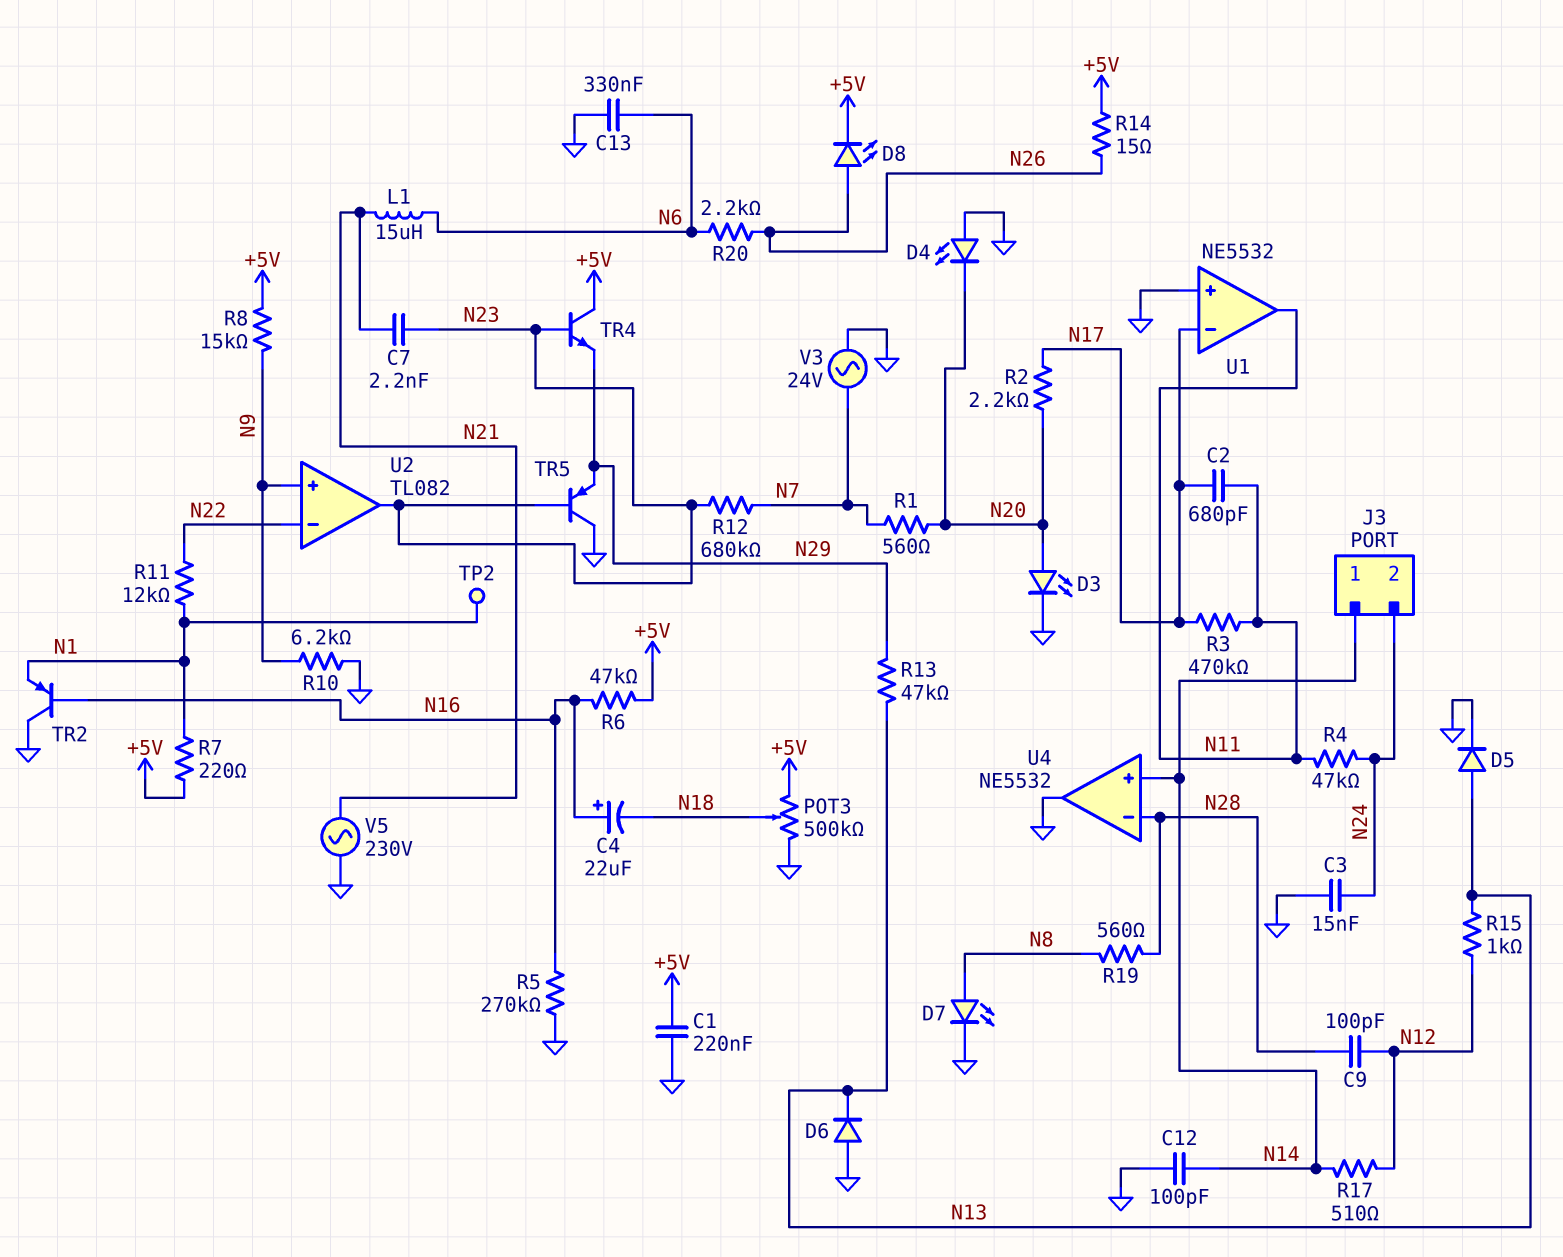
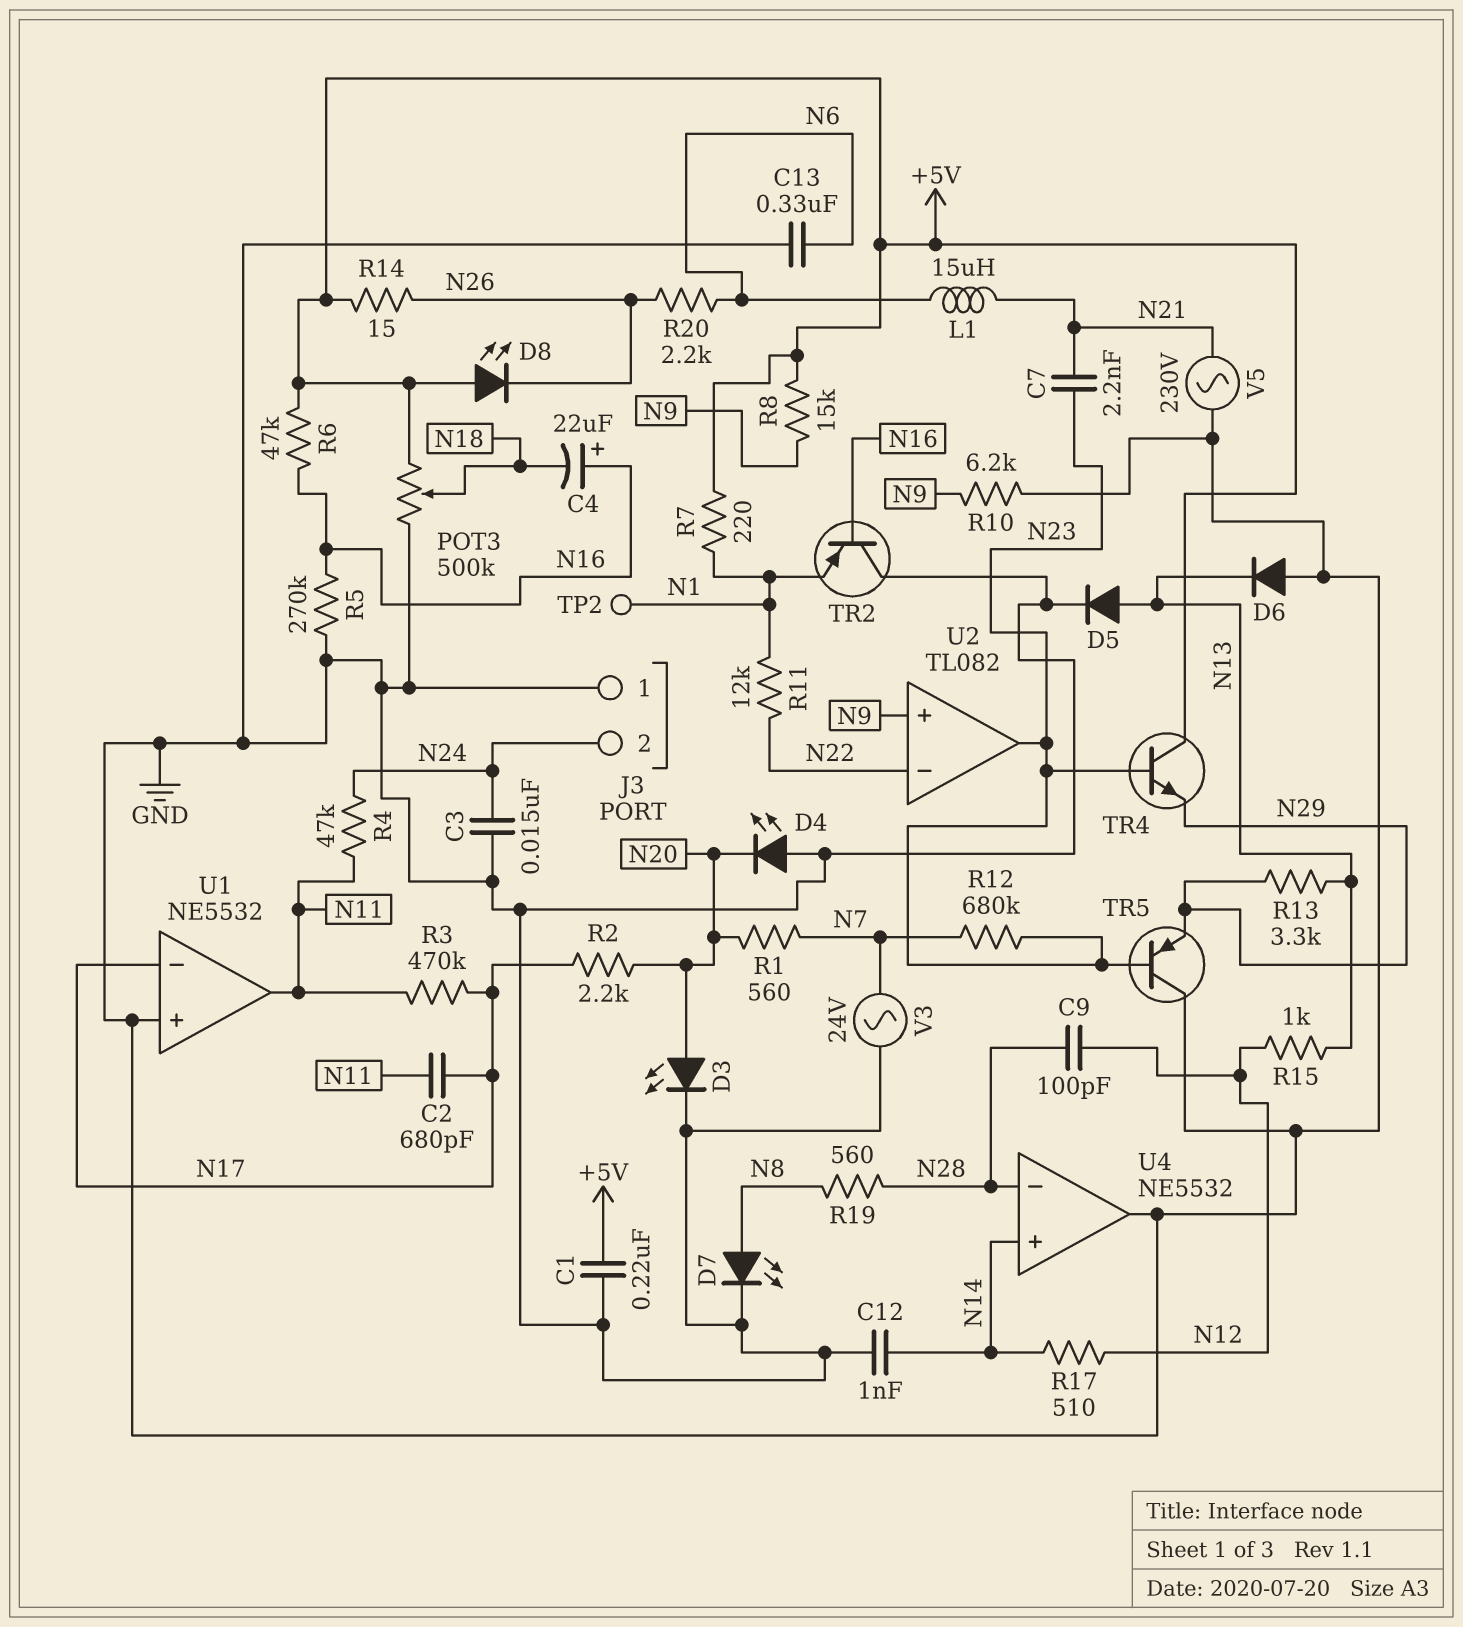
C12: 100pF (GND, N14) -> 1nF (GND, N14)
D8: LED (A N26, K +5V) -> LED (A +5V, K N26)
J3 pin 1: N14 -> GND
R13: 47k (N13, N29) -> 3.3k (N13, N29)

